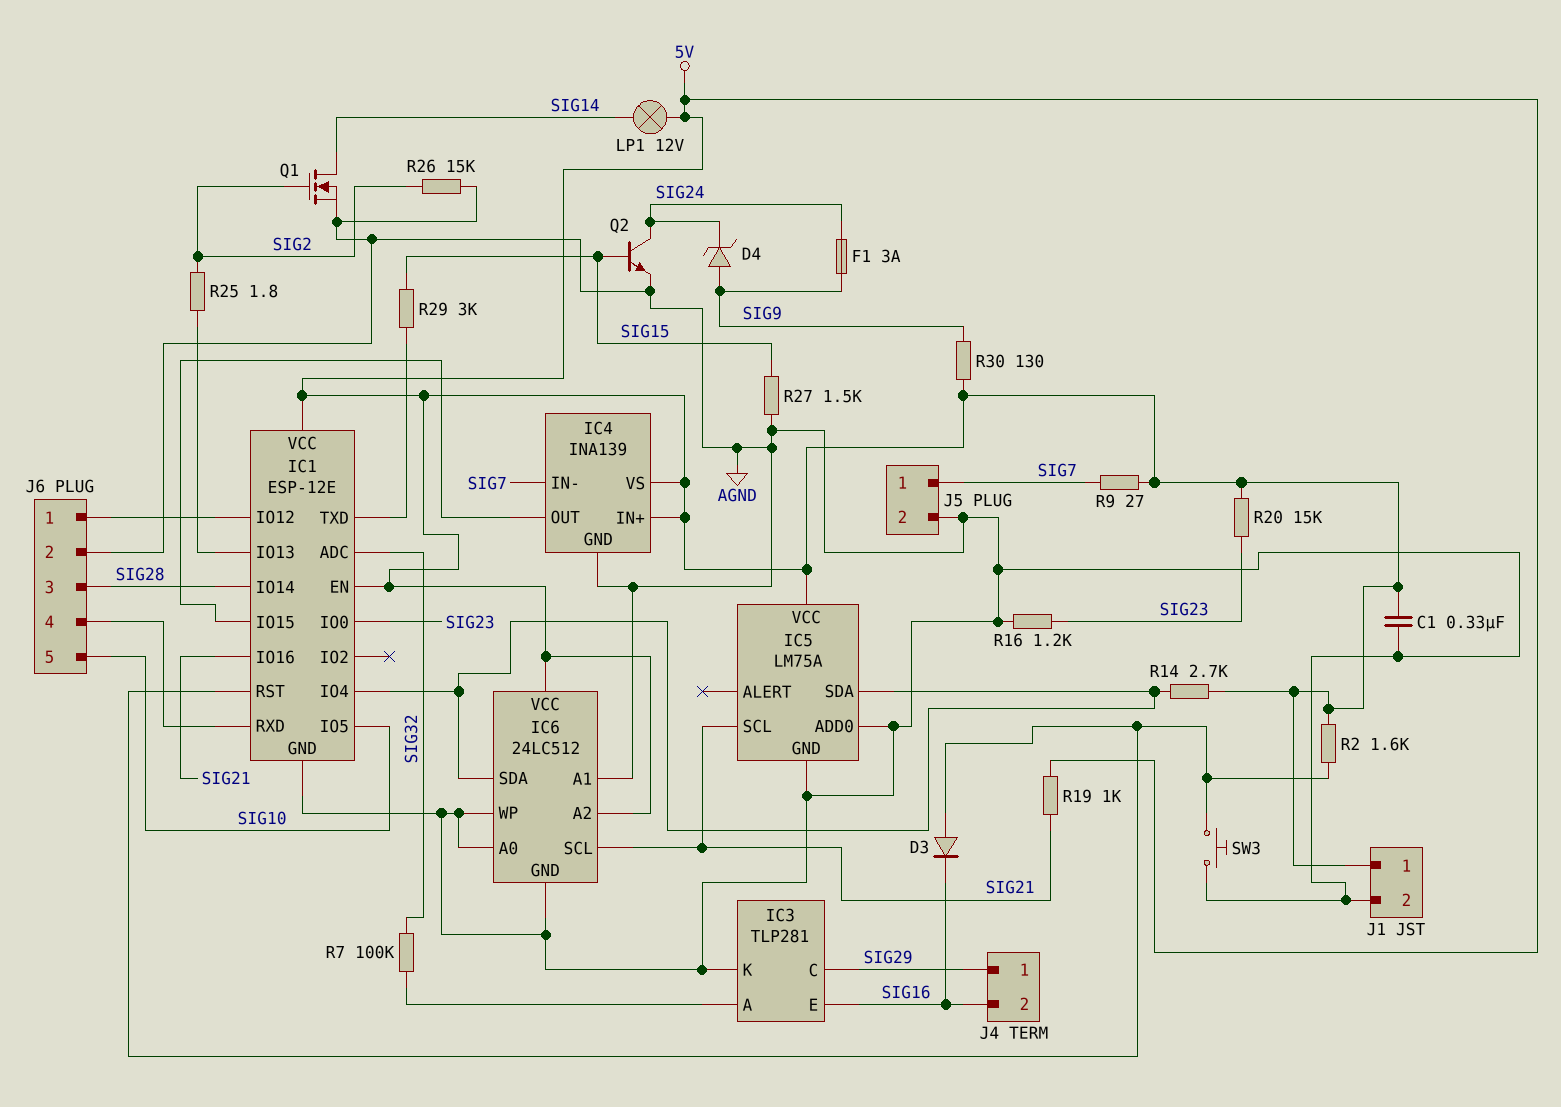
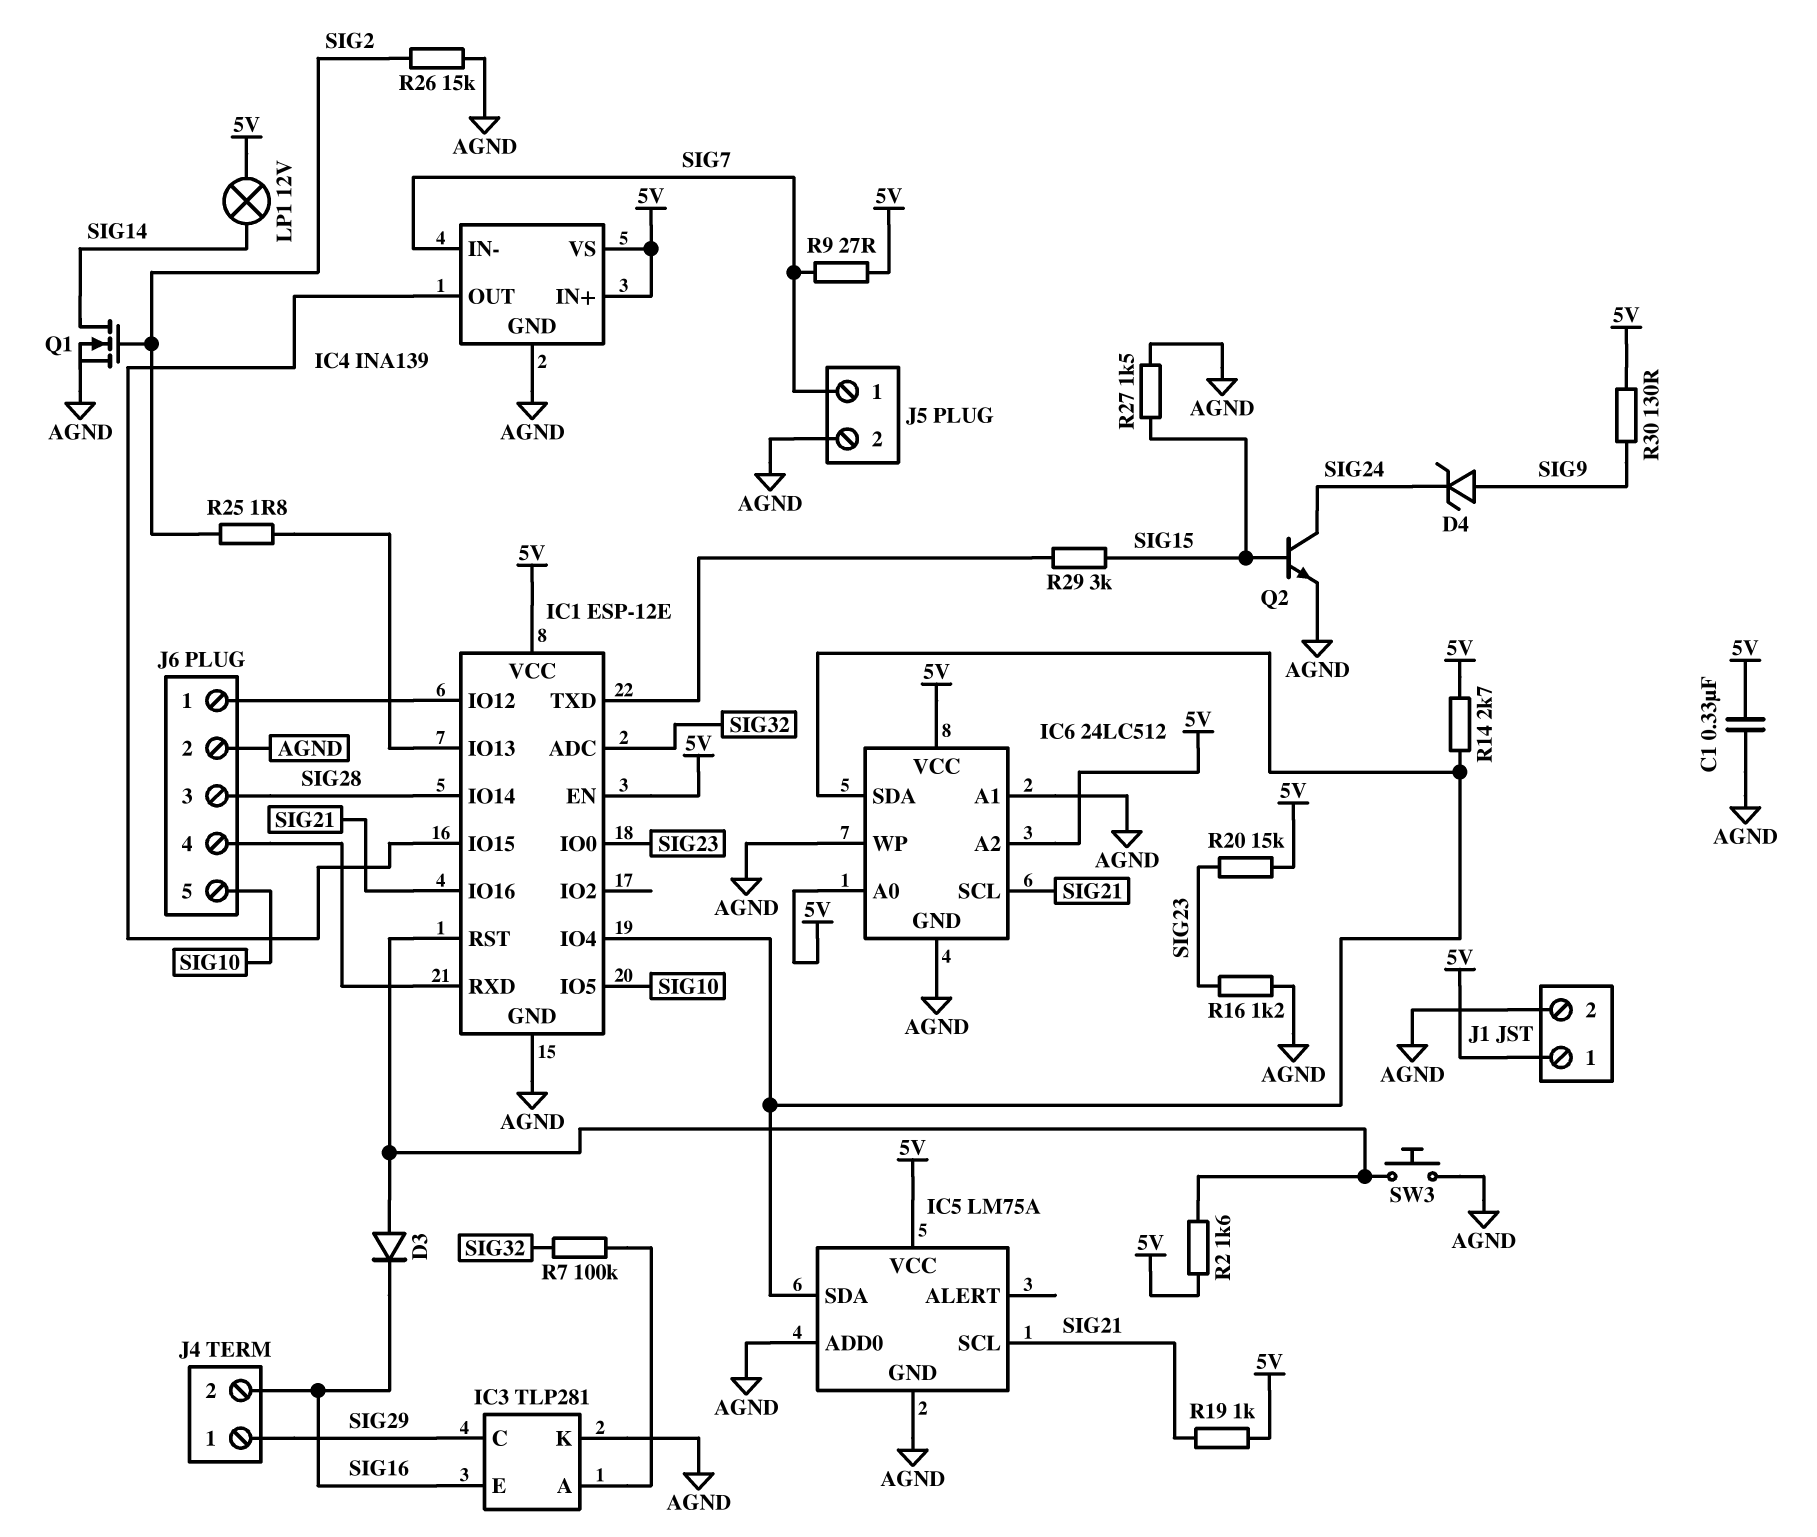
F1: 3A (SIG9, SIG24) -> none
IC6 pin A0: AGND -> 5V

